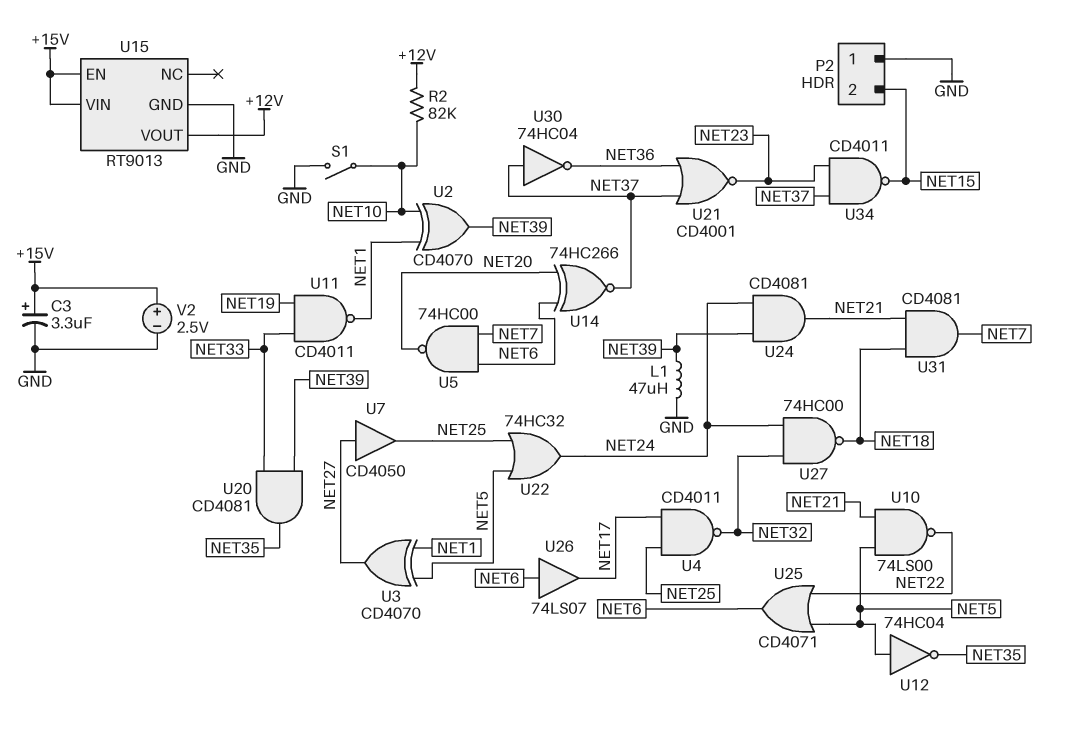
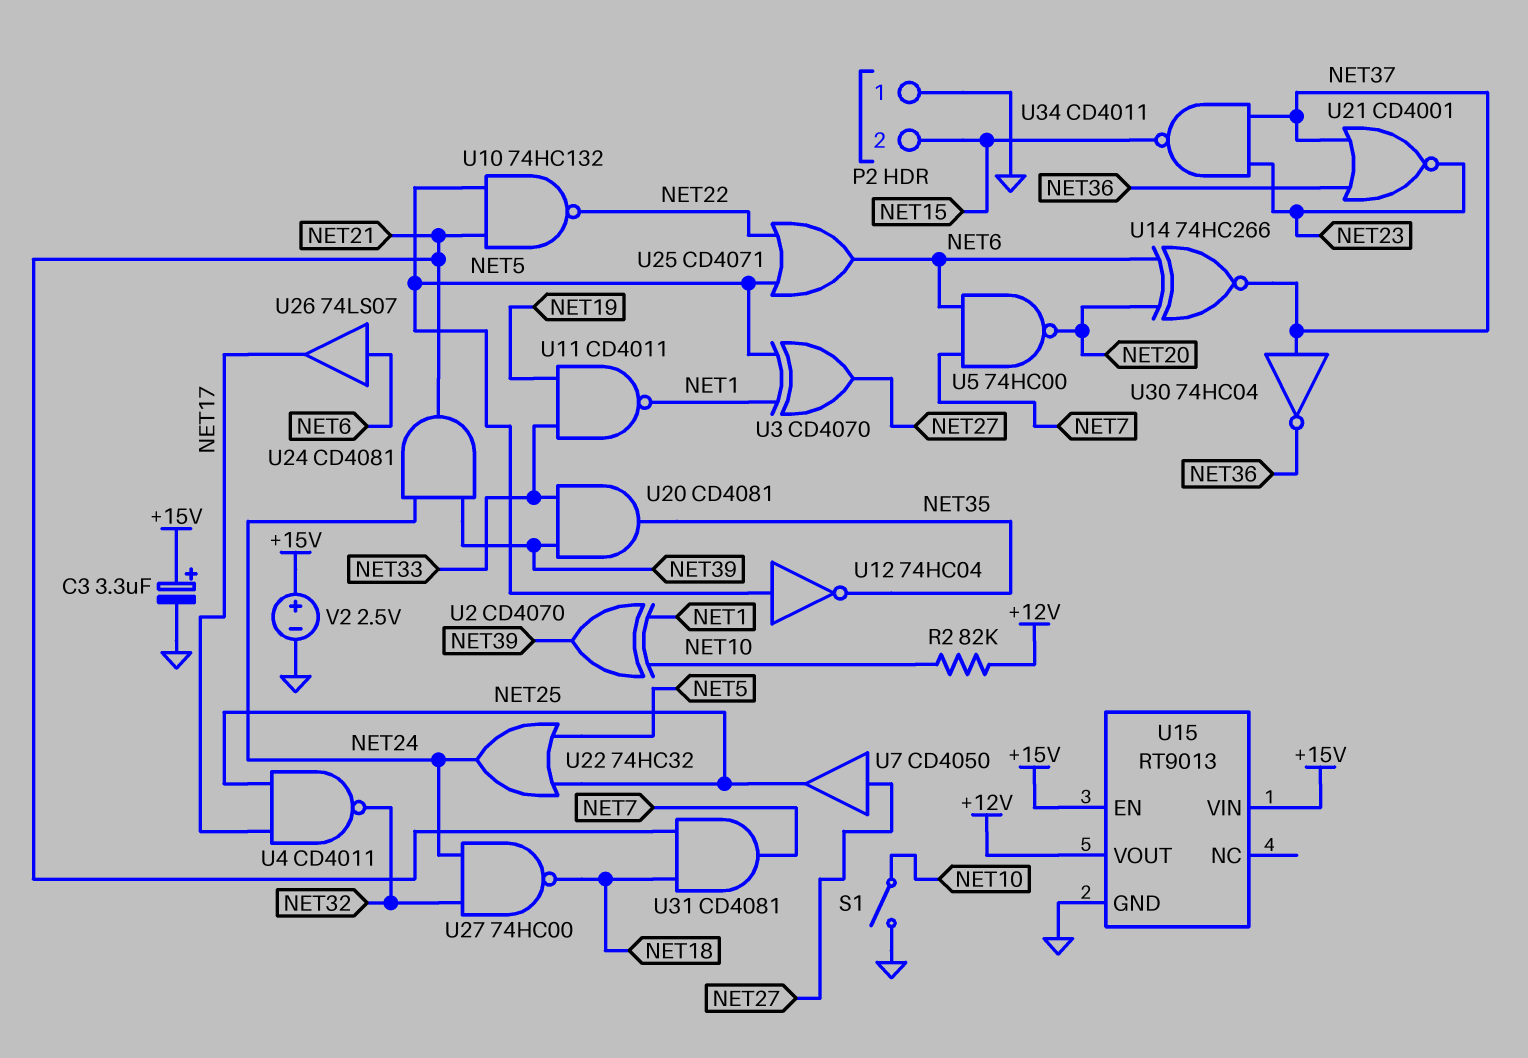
L1: 47uH (GND, NET39) -> none
U10: NAND 74LS00 (in NET5, in NET21, out NET22) -> NAND 74HC132 (in NET5, in NET21, out NET22)

